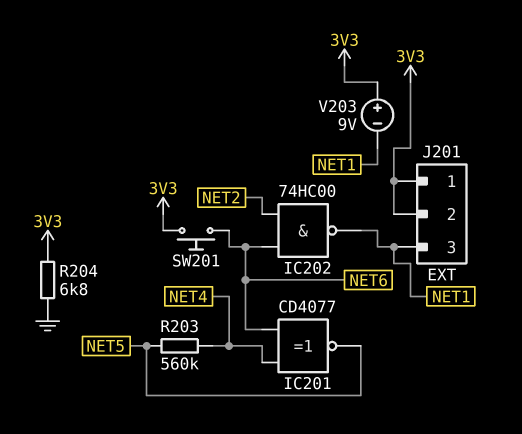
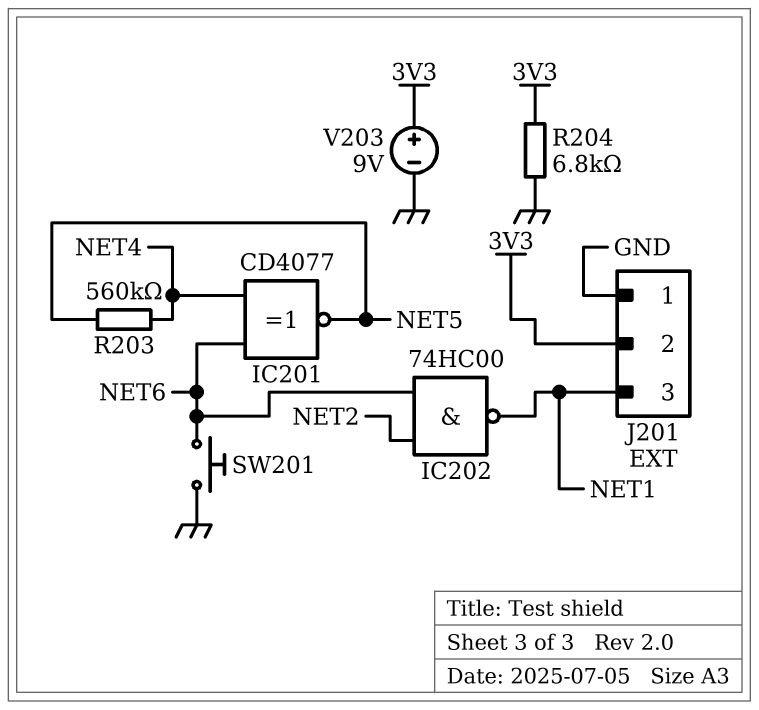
J201 pin 1: 3V3 -> GND
SW201: button (3V3, NET6) -> button (GND, NET6)
V203: 9V (plus 3V3, minus NET1) -> 9V (plus 3V3, minus GND)

